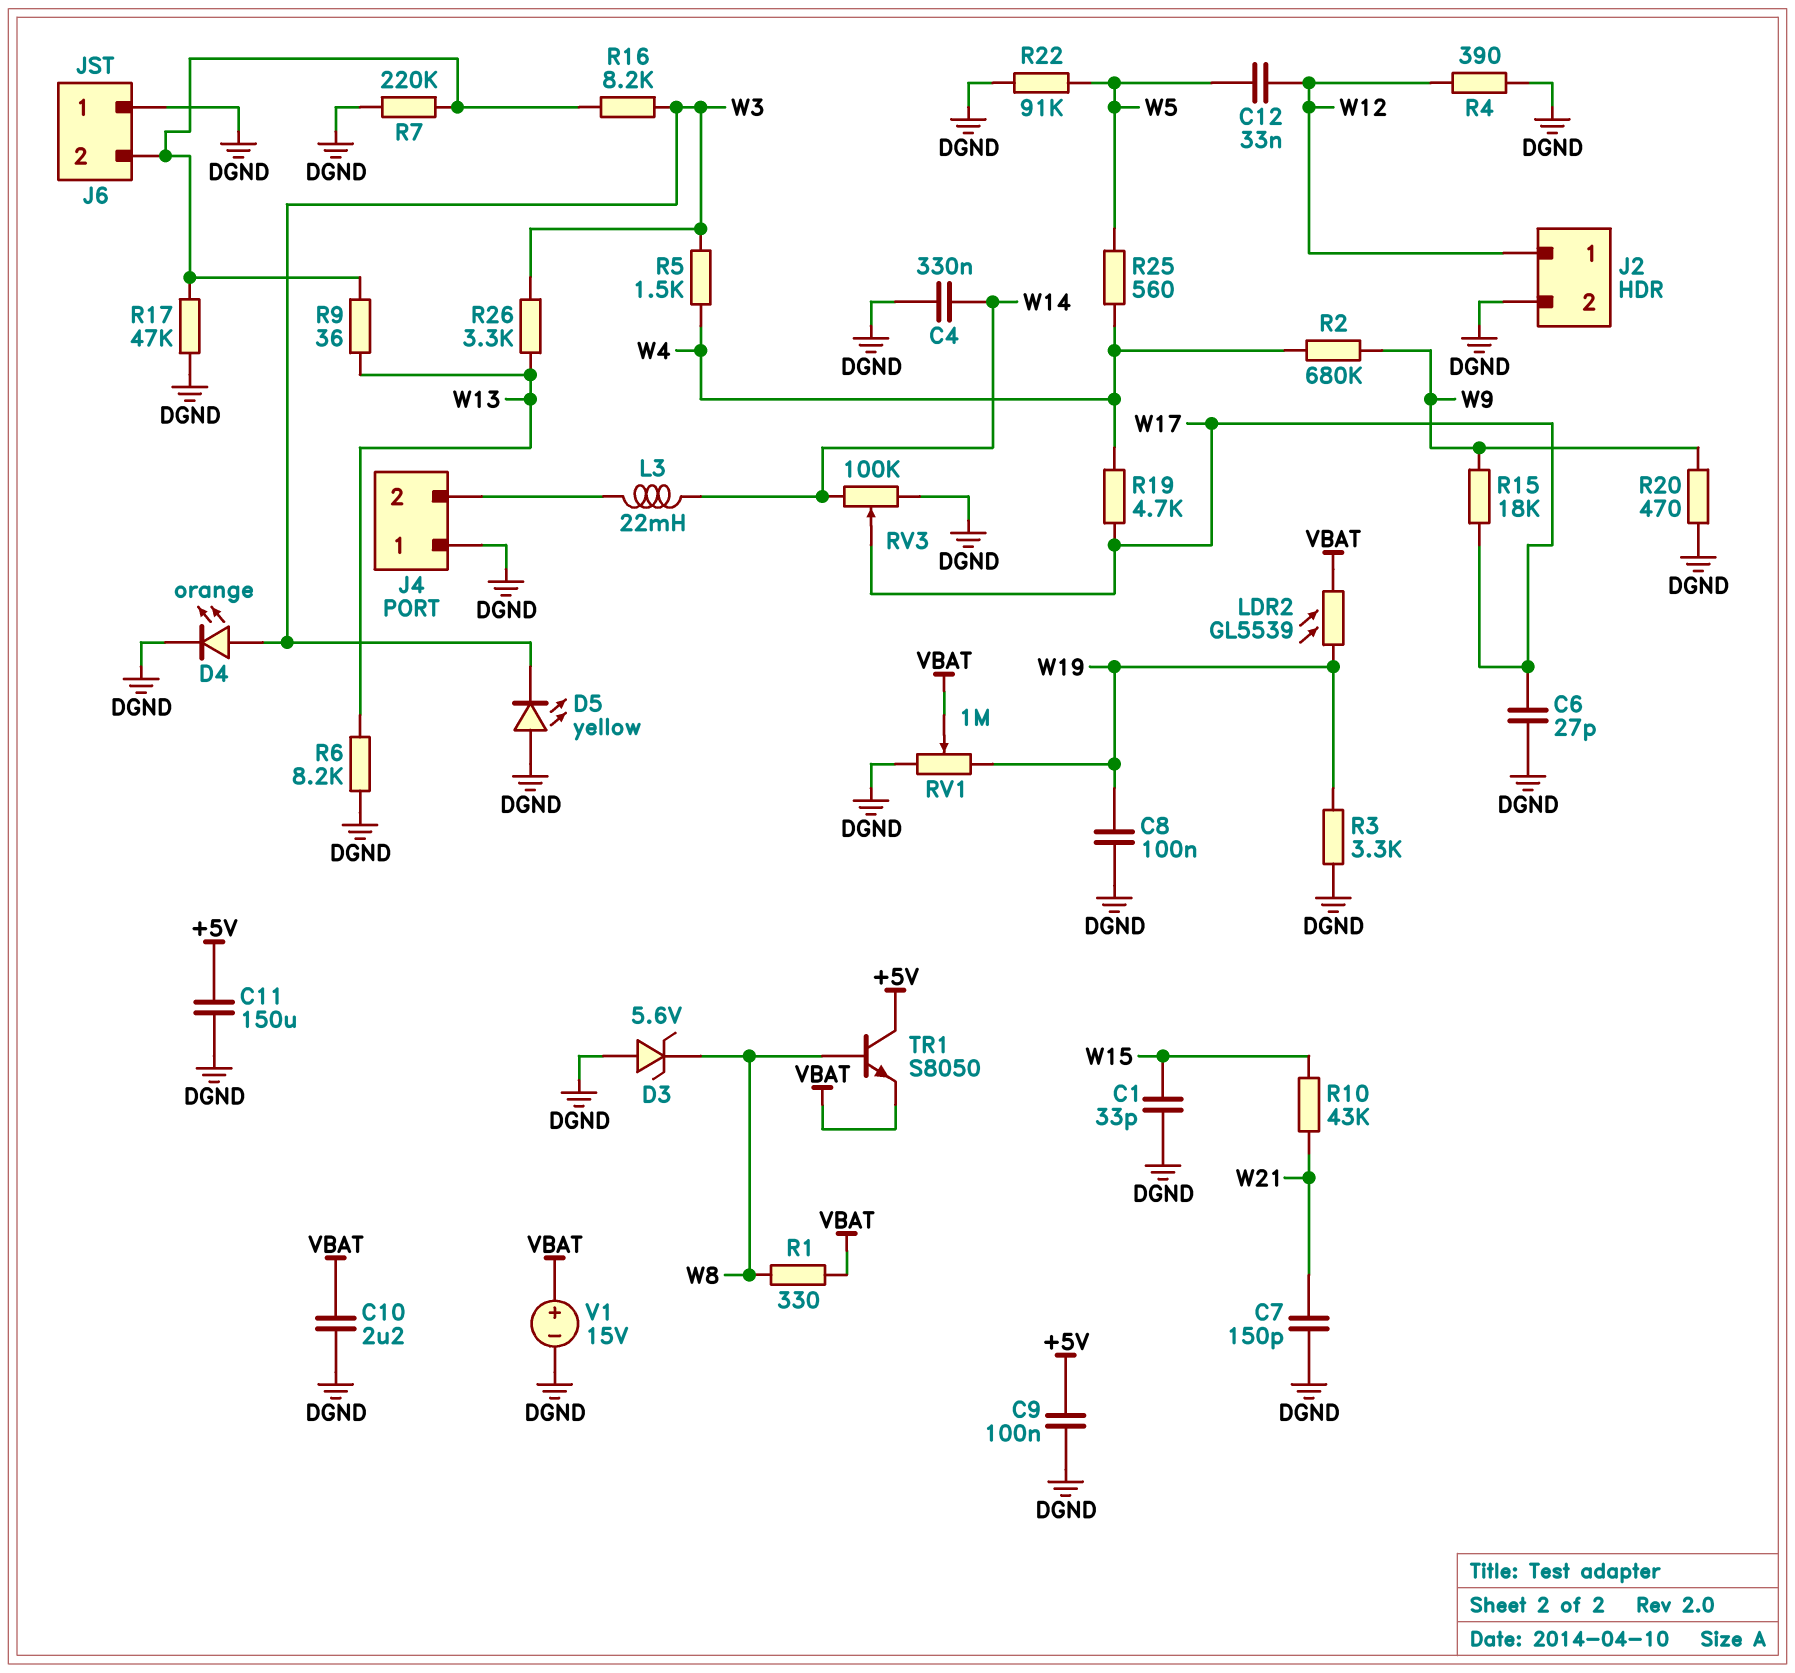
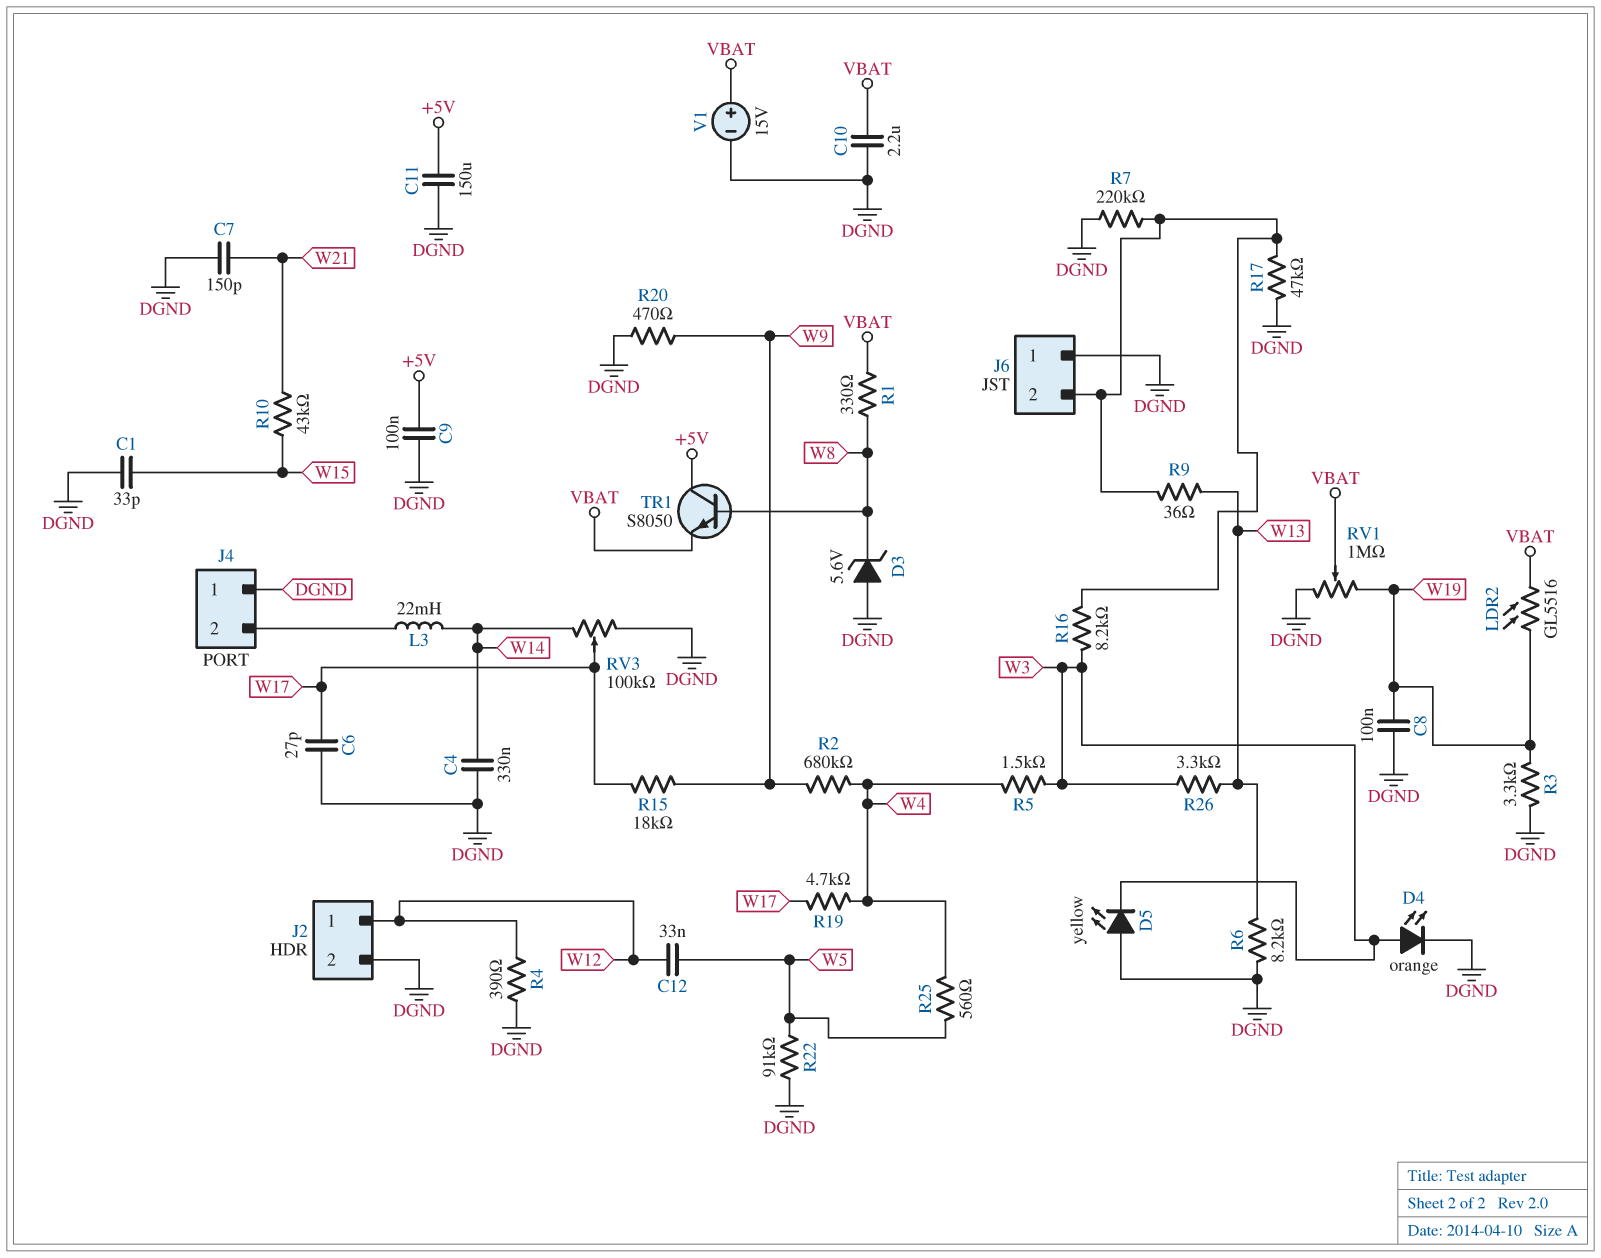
LDR2: GL5539 (VBAT, W19) -> GL5516 (VBAT, W19)

